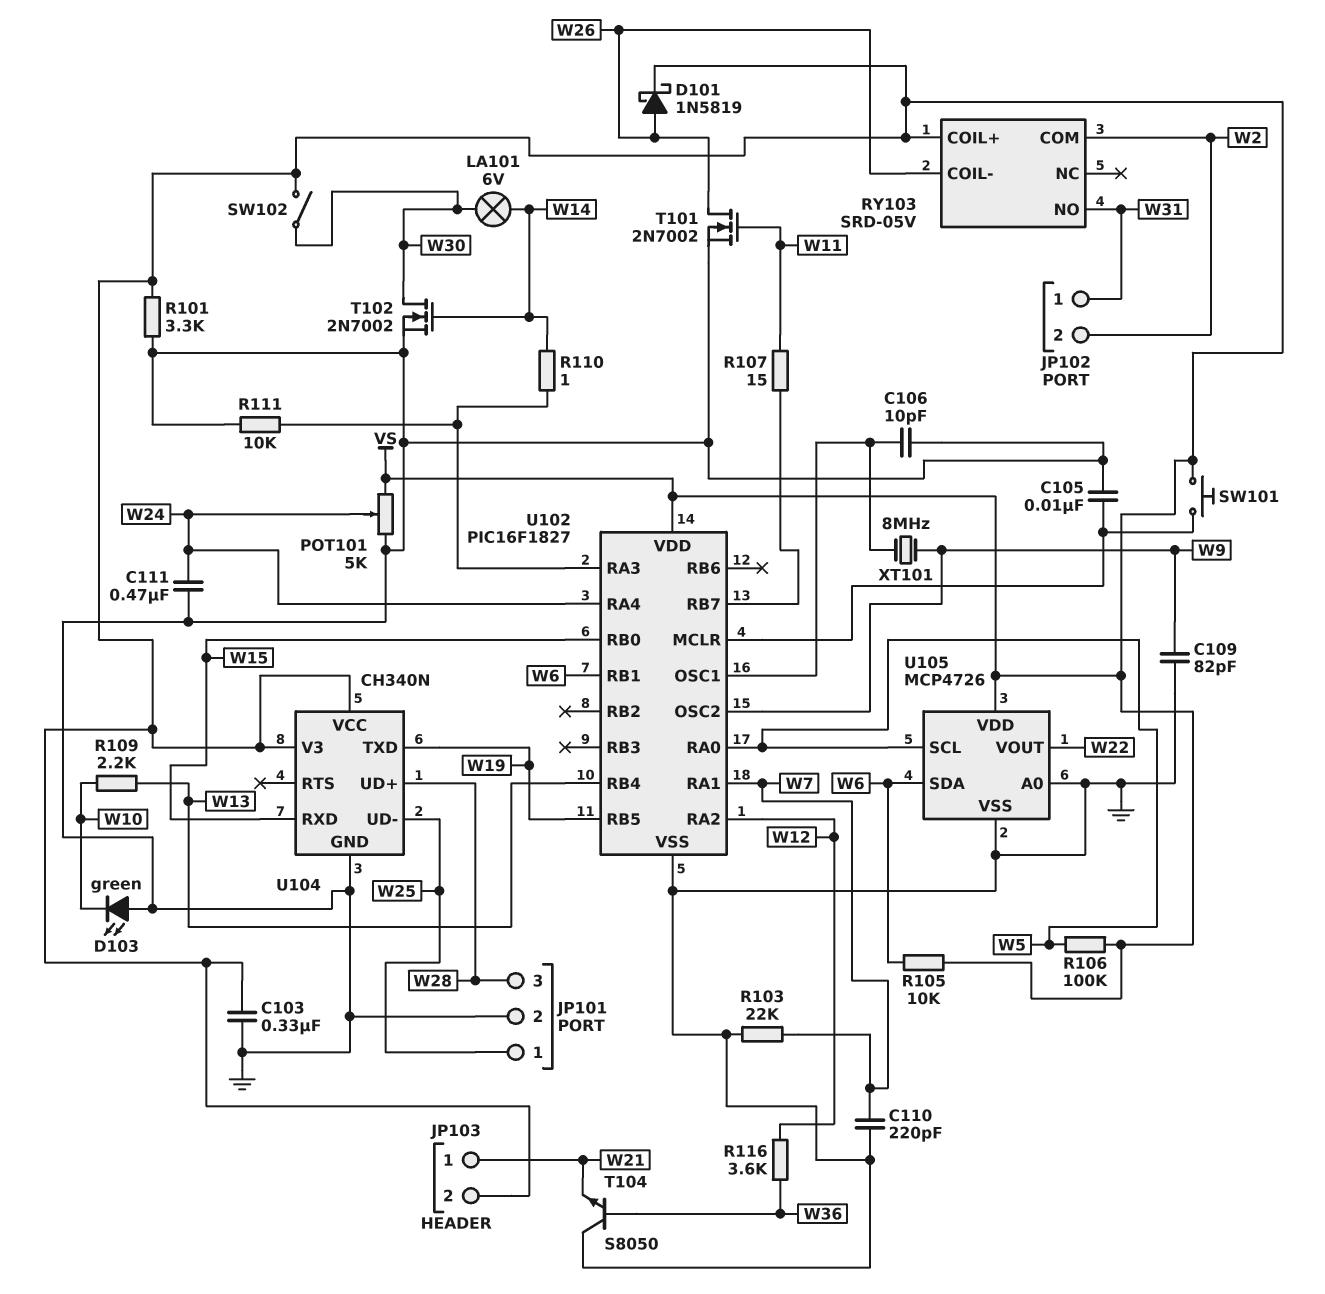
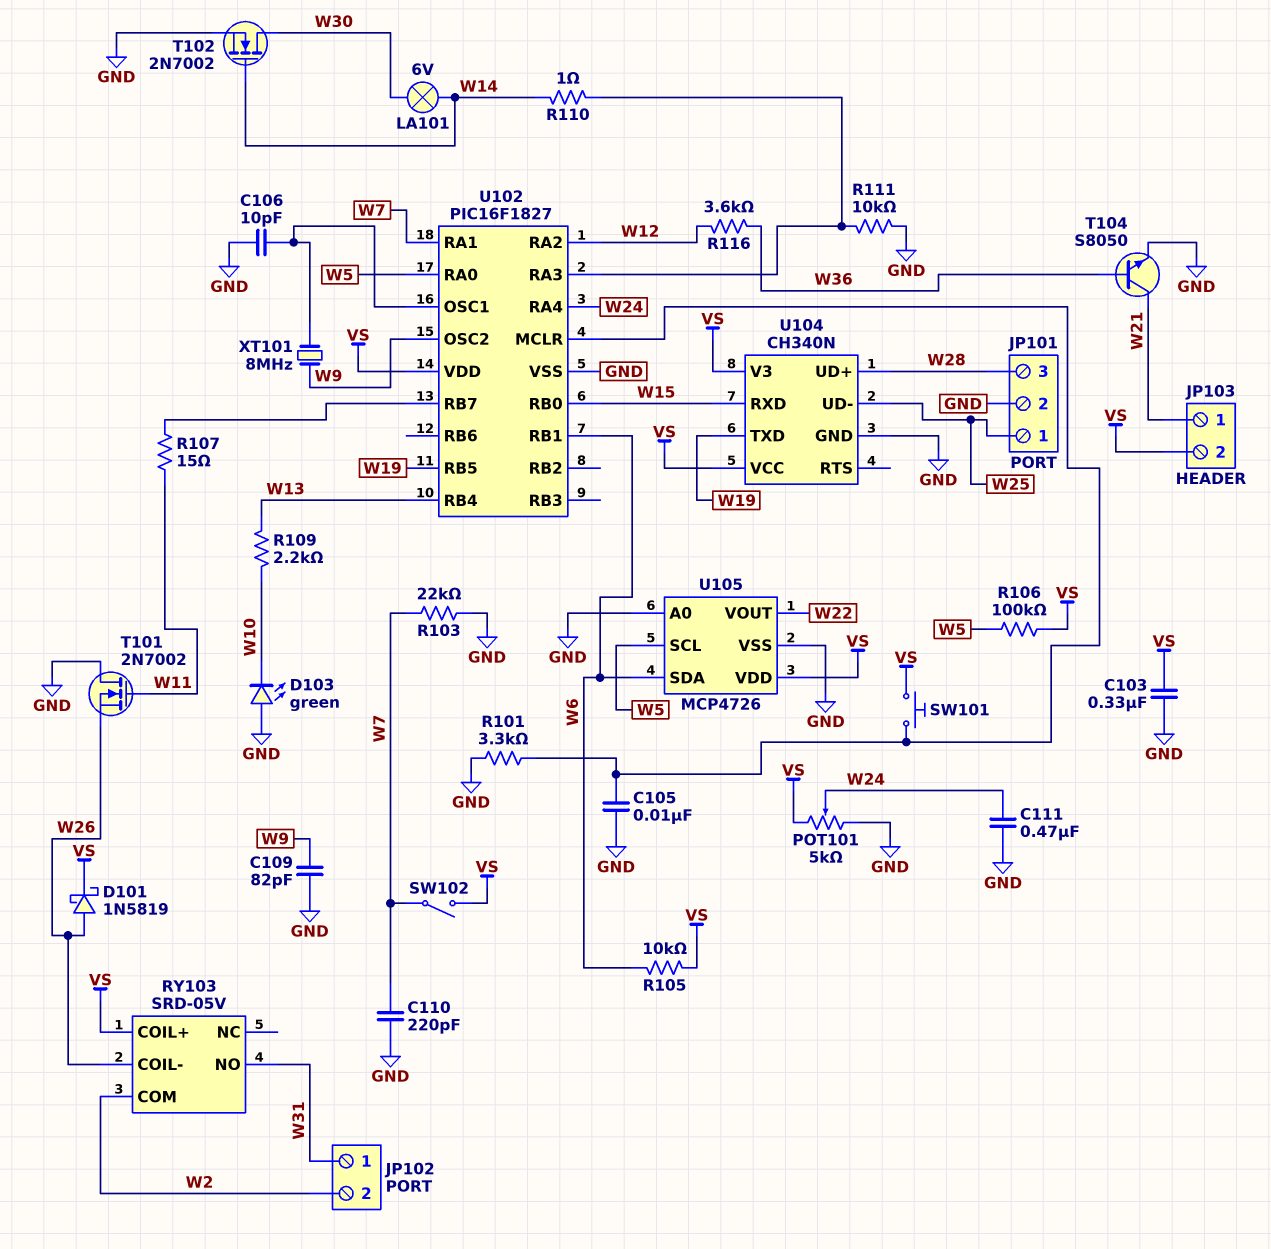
R101: 3.3k (GND, VS) -> 3.3k (GND, U102/MCLR)
SW102: switch (VS, W30) -> switch (VS, W7)
T101: NMOS 2N7002 (G W11, D W26, S GND) -> NMOS 2N7002 (G W11, D GND, S W26)
T104: NPN S8050 (B W36, C GND, E W21) -> NPN S8050 (B W36, C W21, E GND)

